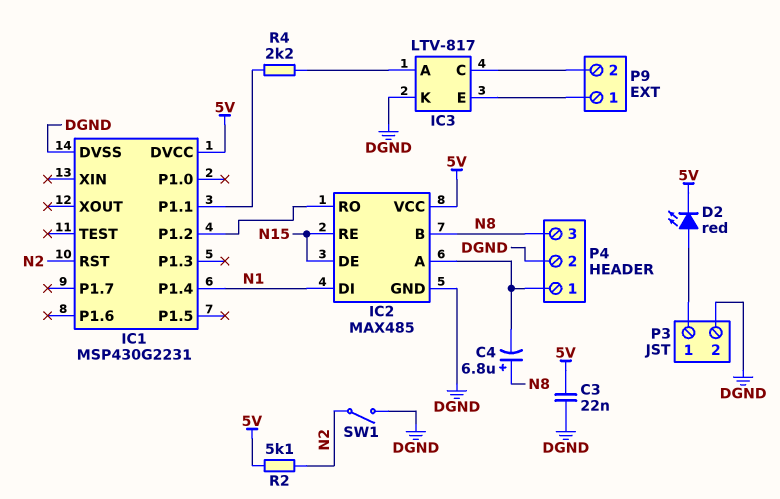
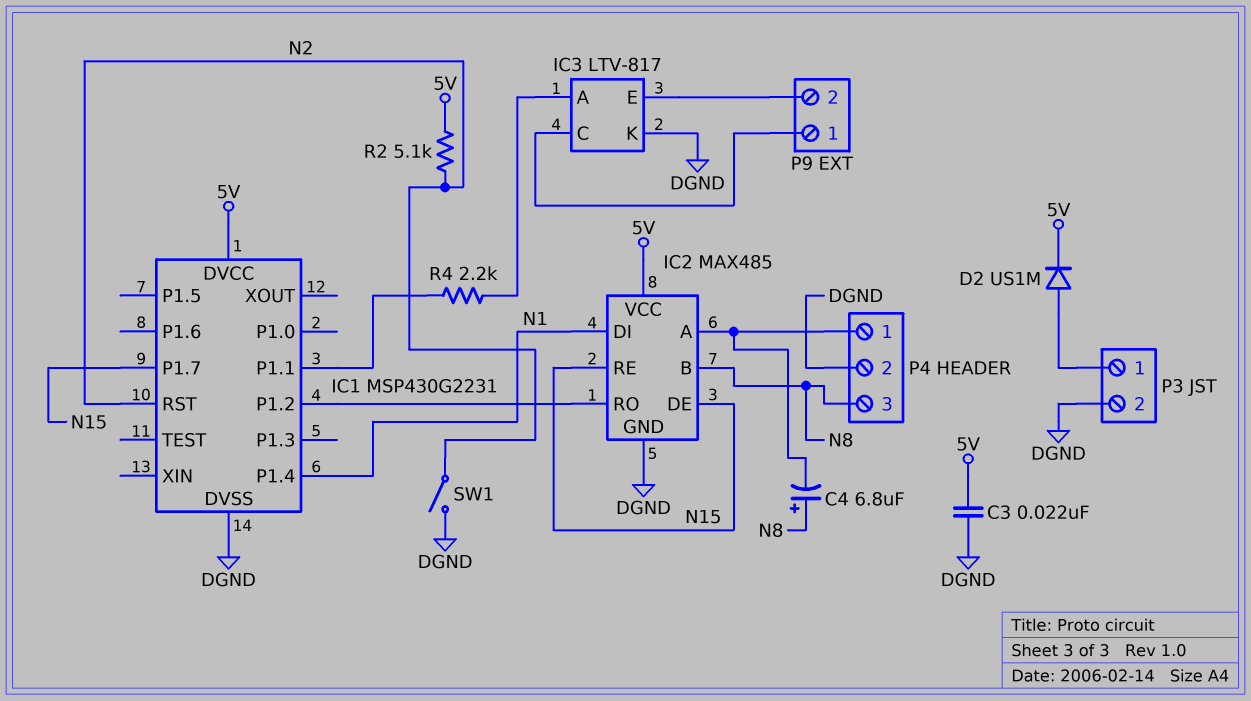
D2: LED red (A P3/1, K 5V) -> diode US1M (A P3/1, K 5V)
IC1 pin P1.7: none -> N15
P9 pin 1: IC3/E -> IC3/C
P9 pin 2: IC3/C -> IC3/E

